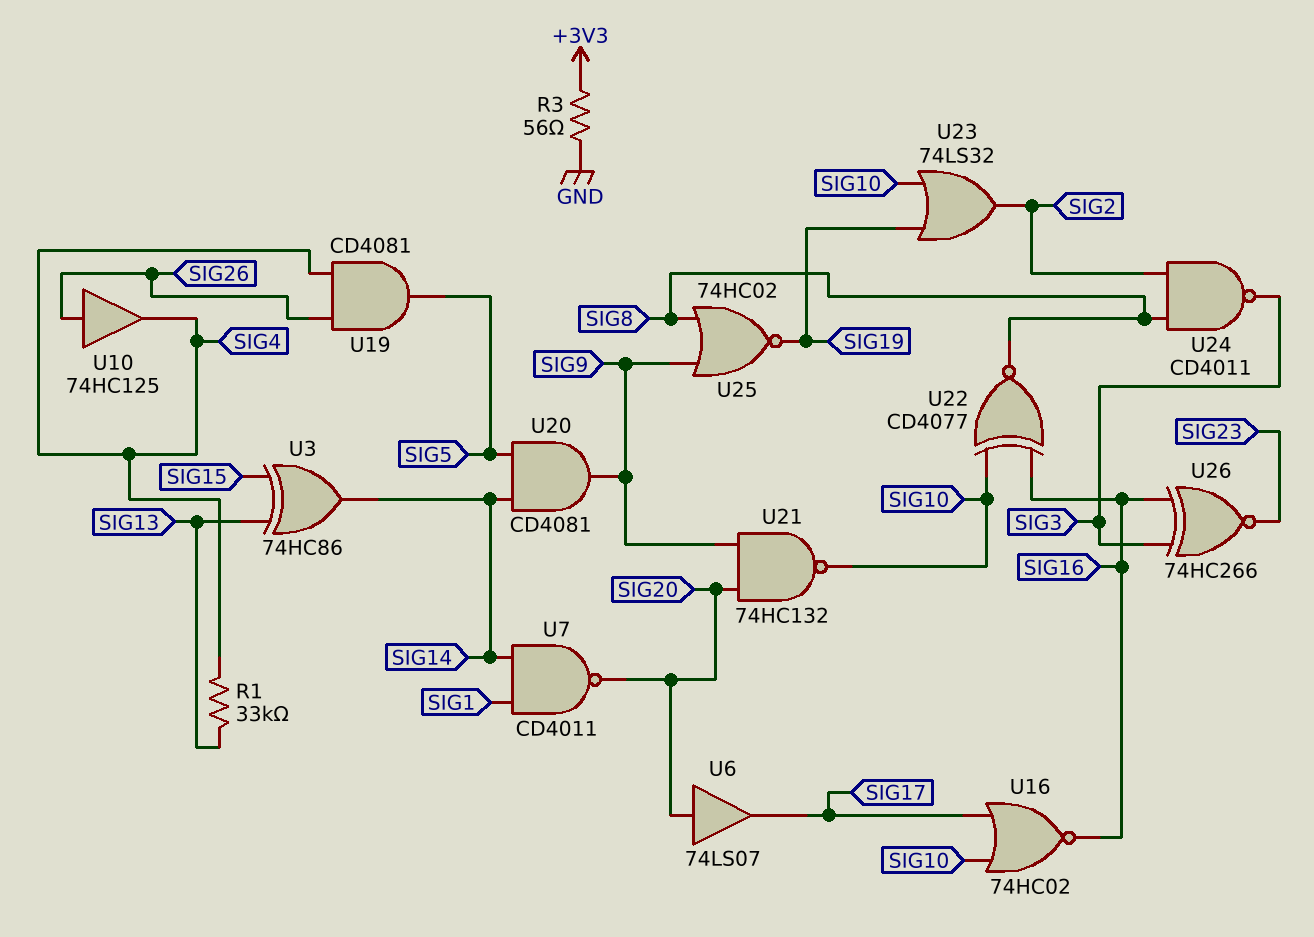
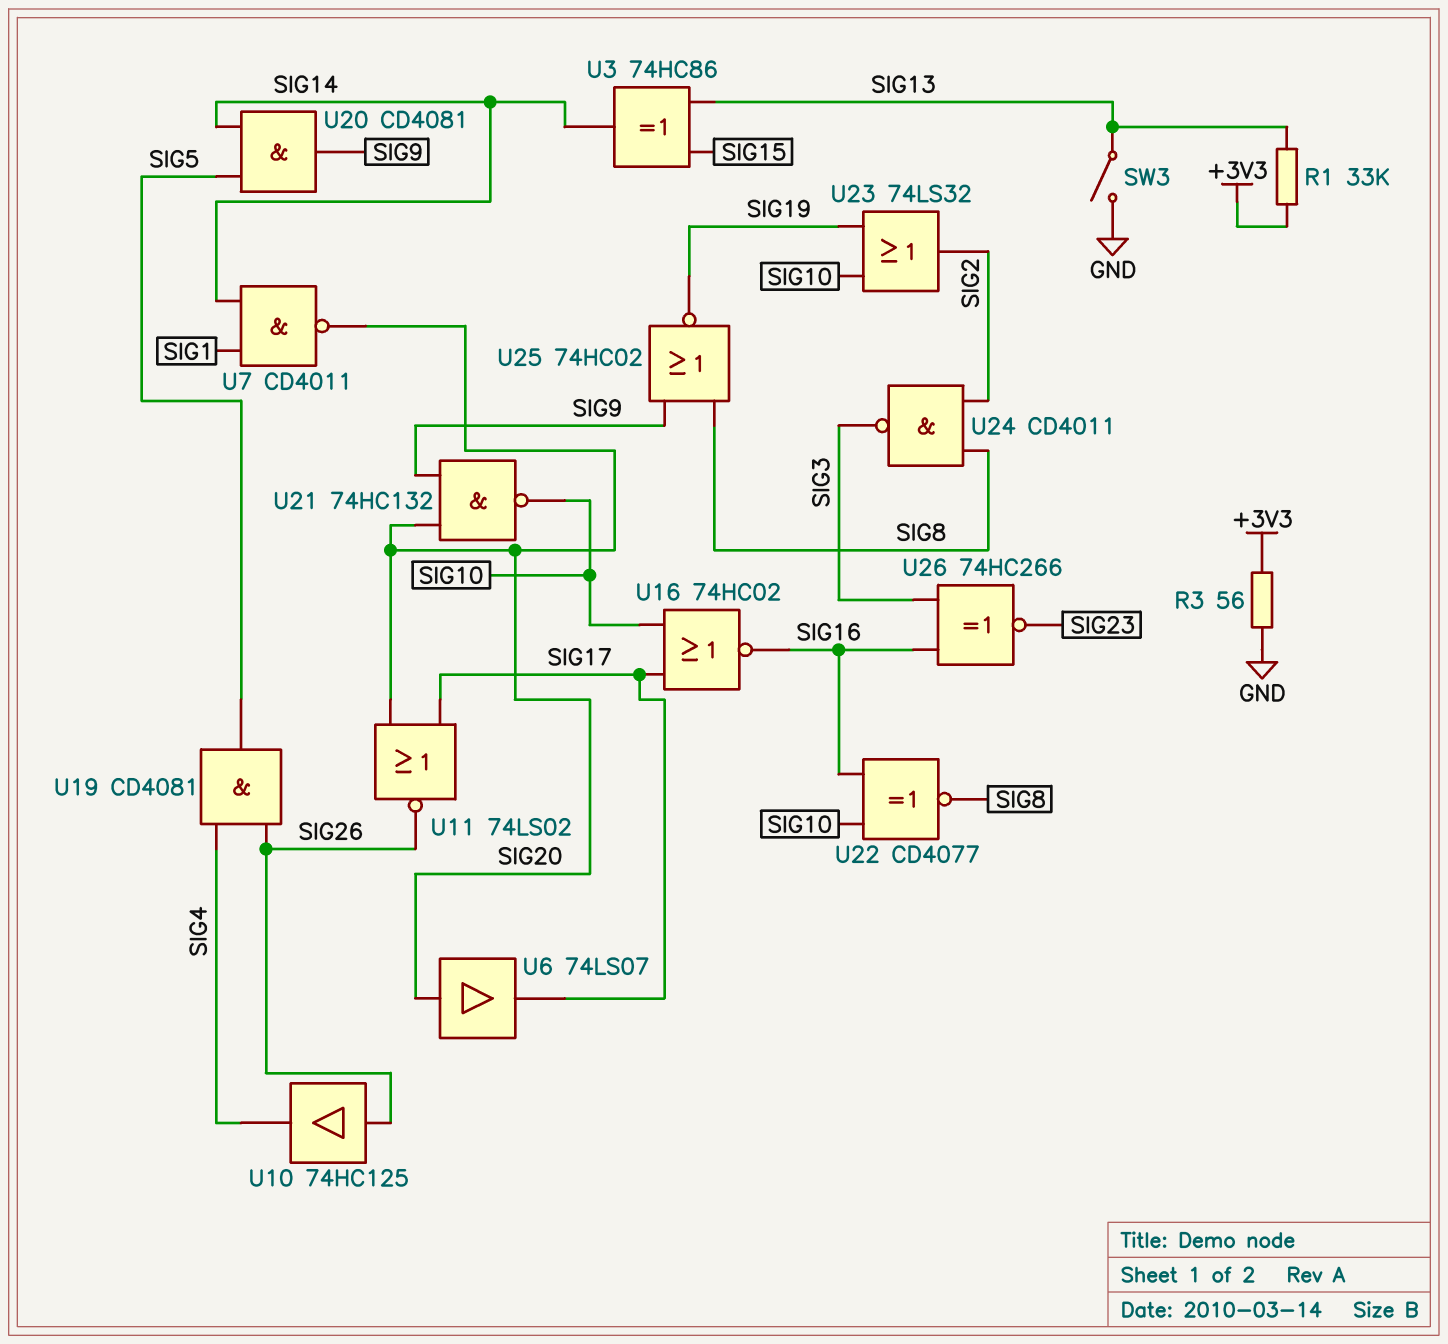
R1: 33k (SIG4, SIG13) -> 33k (+3V3, SIG13)
SW3: none -> switch (GND, SIG13)
U11: none -> NOR 74LS02 (in SIG17, in SIG20, out SIG26)

